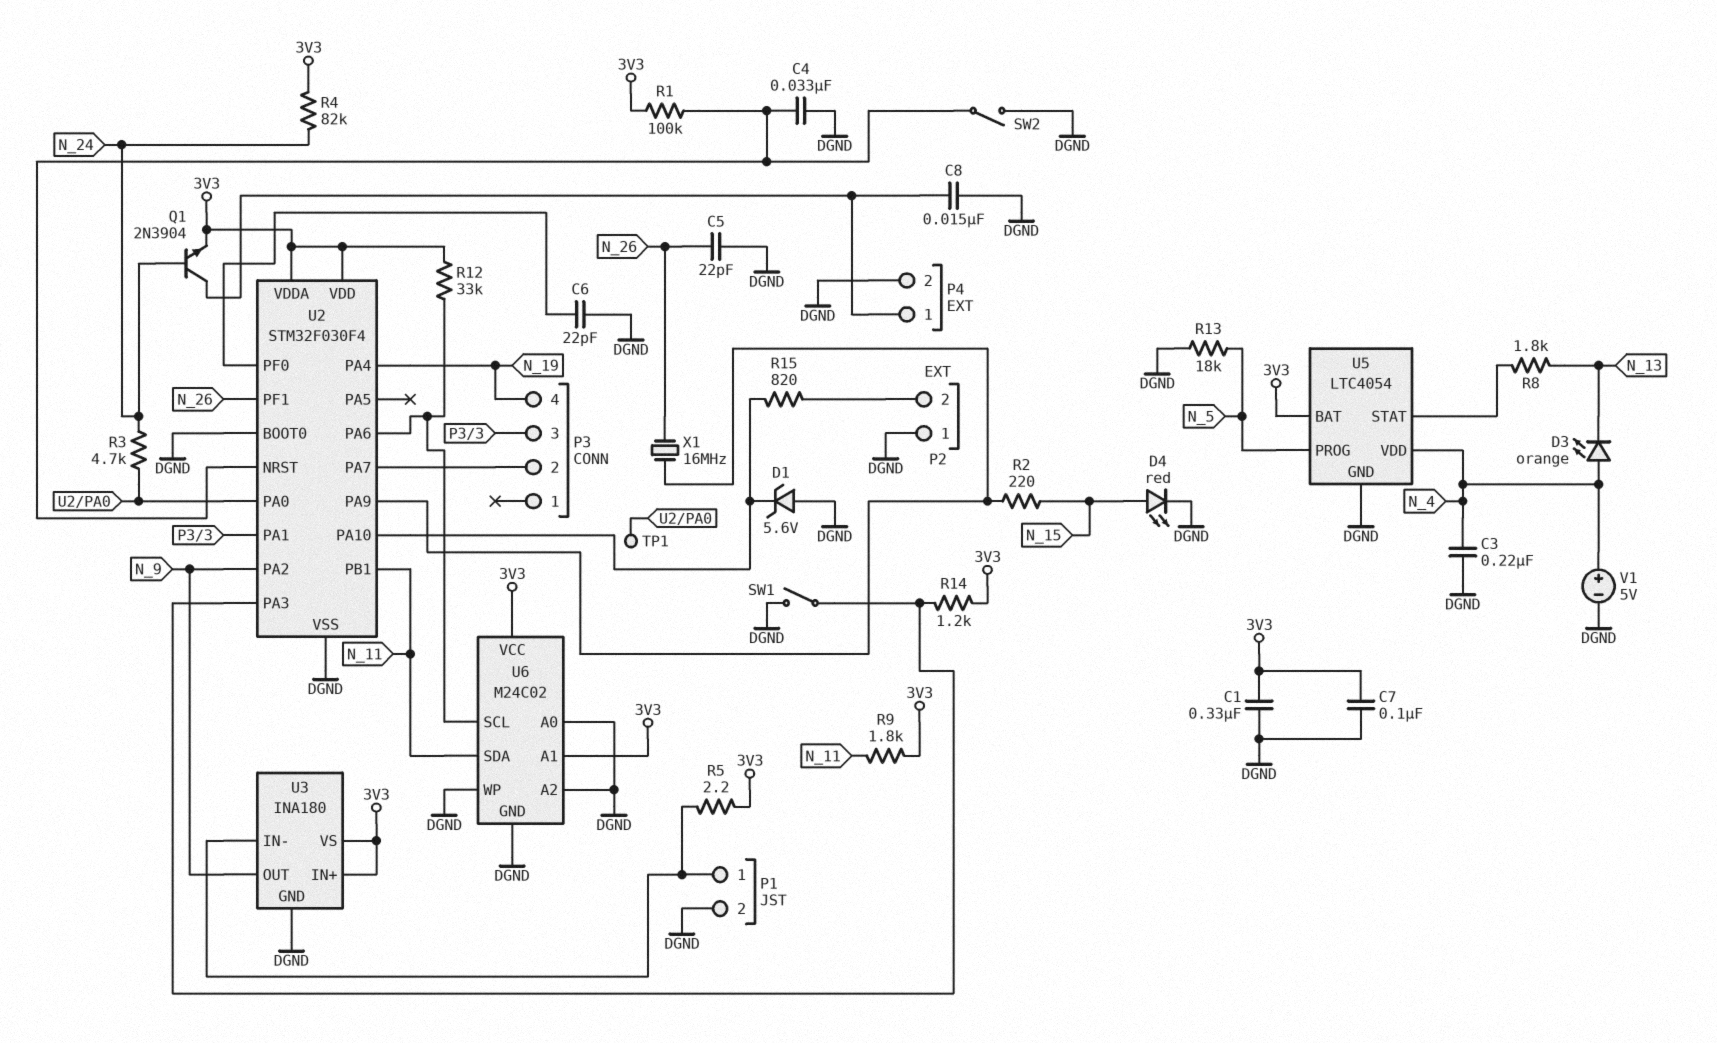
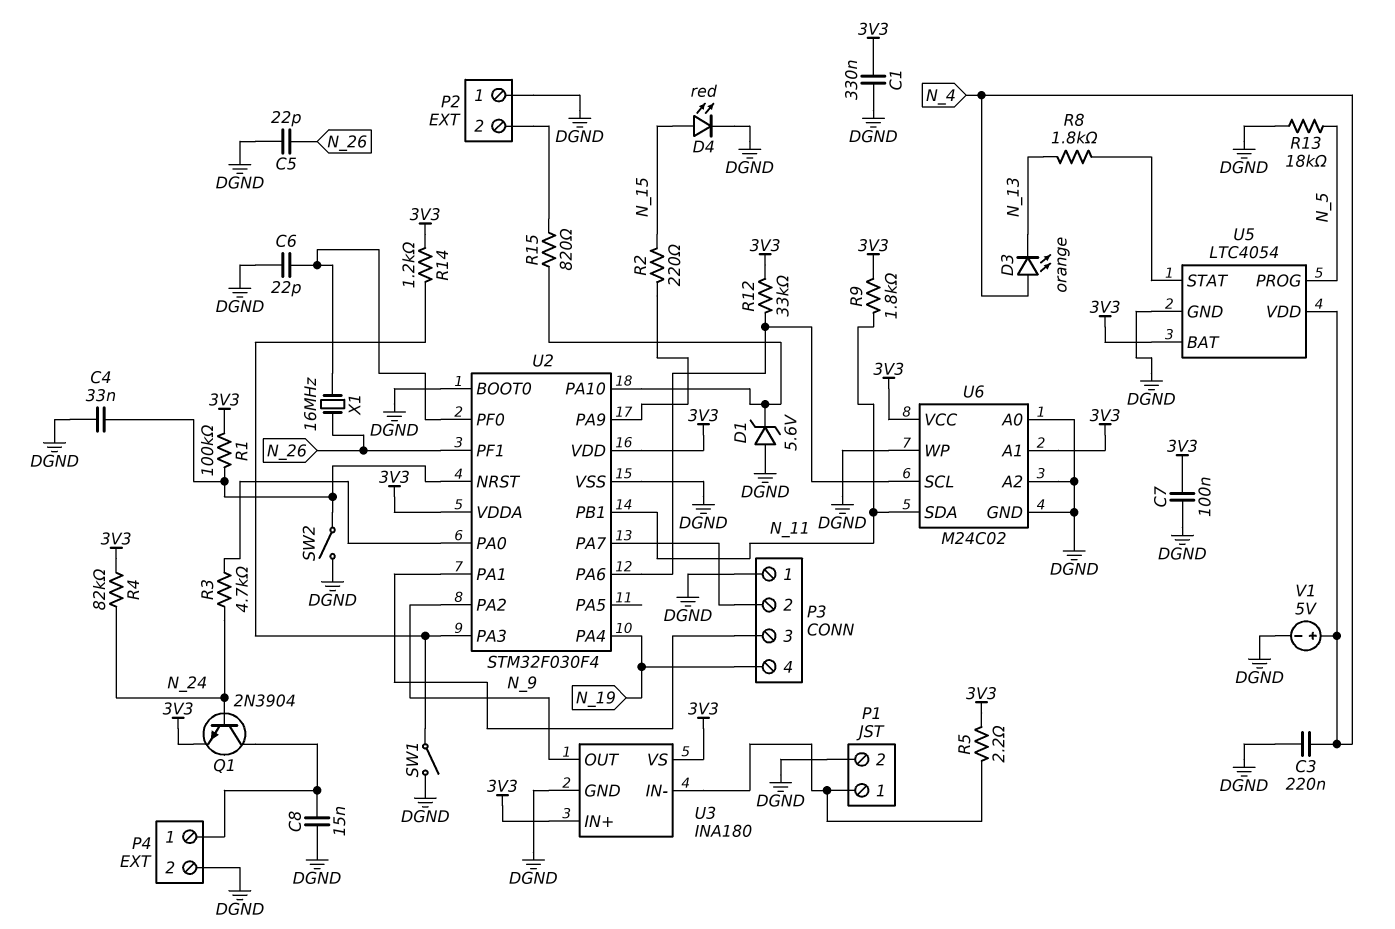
P3 pin 1: none -> DGND
TP1: test point (U2/PA0) -> none
X1: 16MHz (N_26, U2/PA9) -> 16MHz (N_26, U2/PF0)

